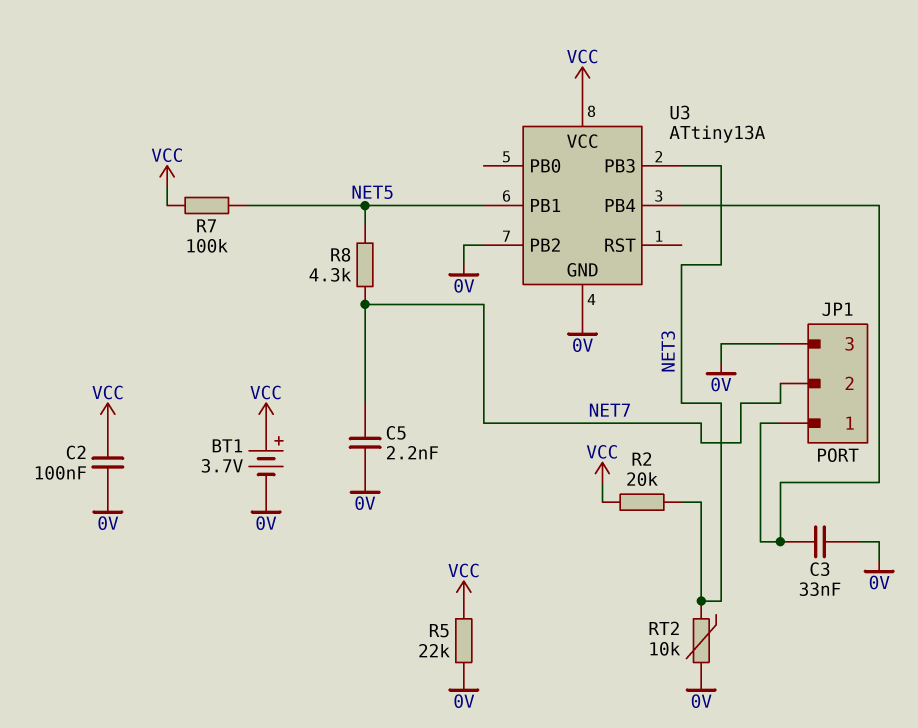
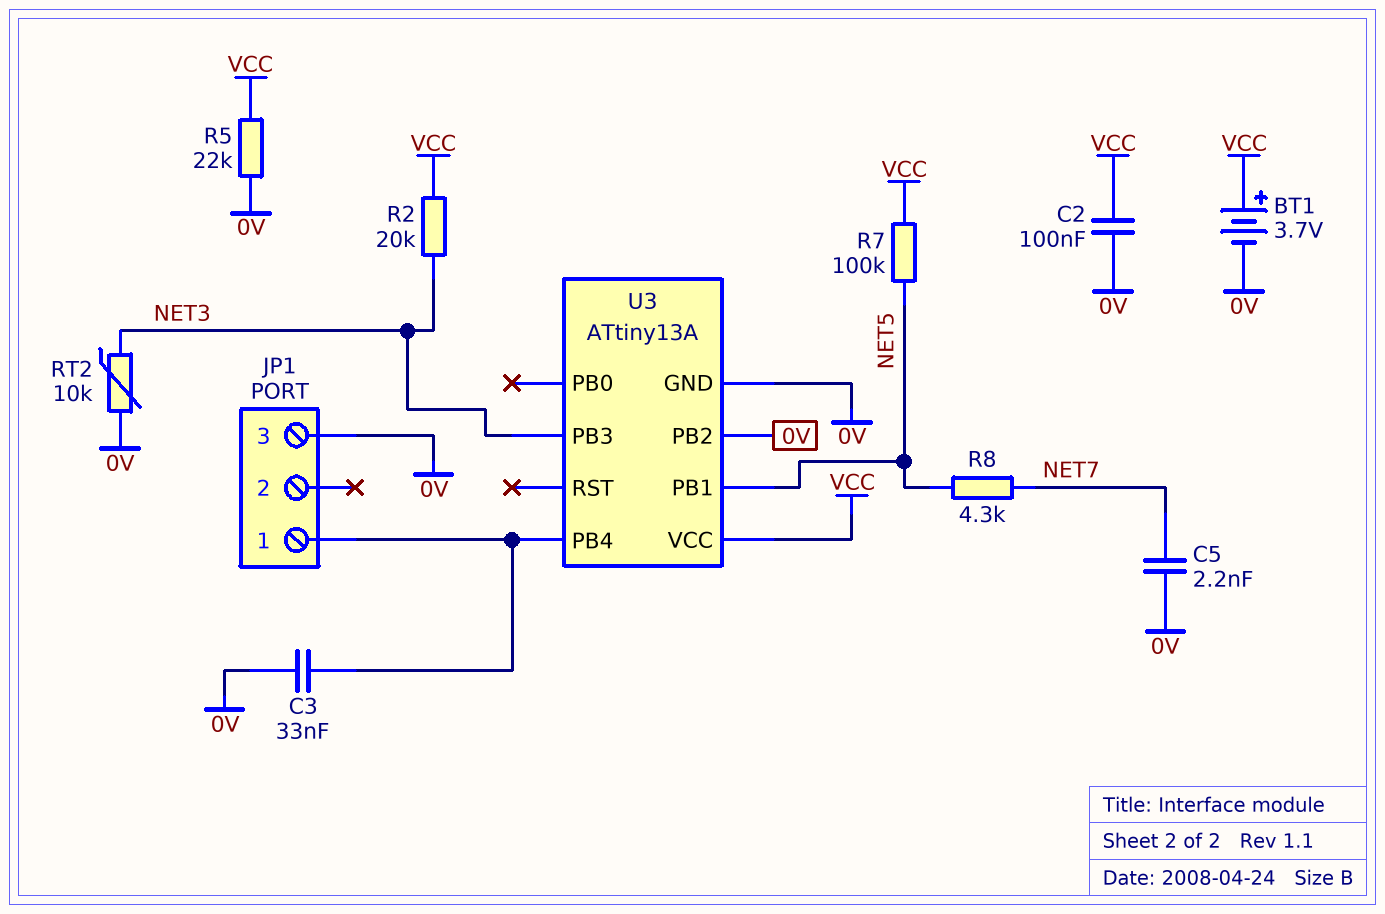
JP1 pin 2: NET7 -> none

